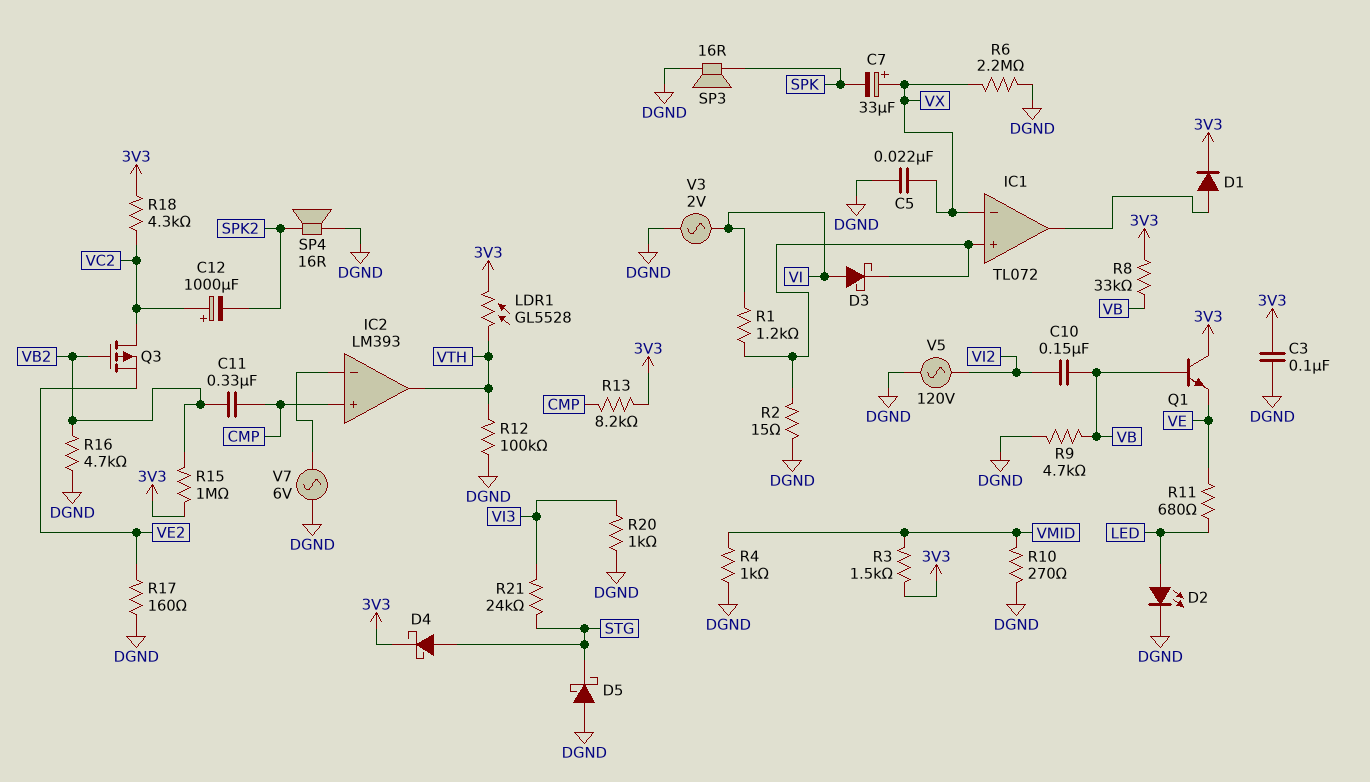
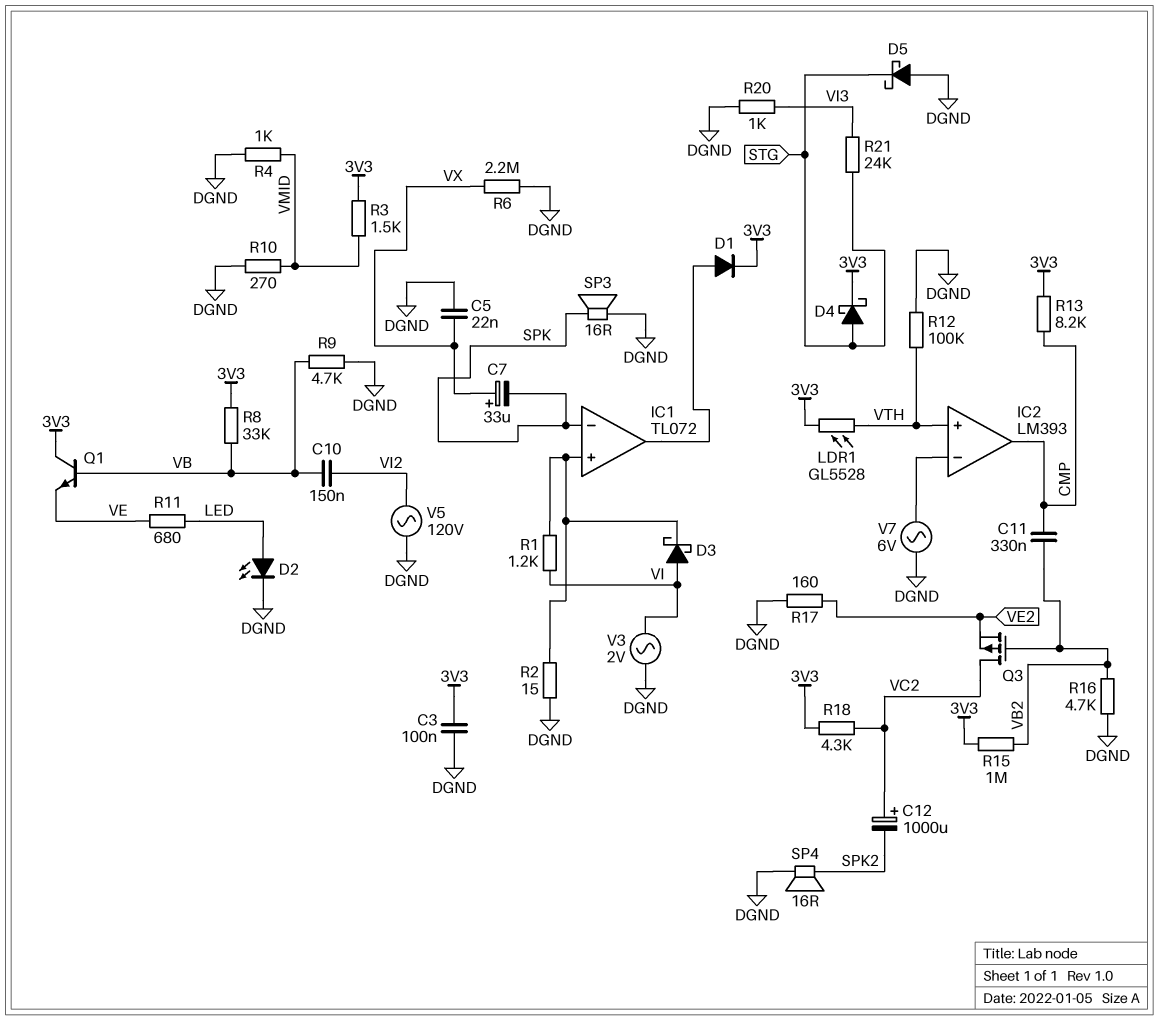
IC1 pin in-: VX -> SPK
IC2 pin in+: CMP -> VTH
IC2 pin out: VTH -> CMP

